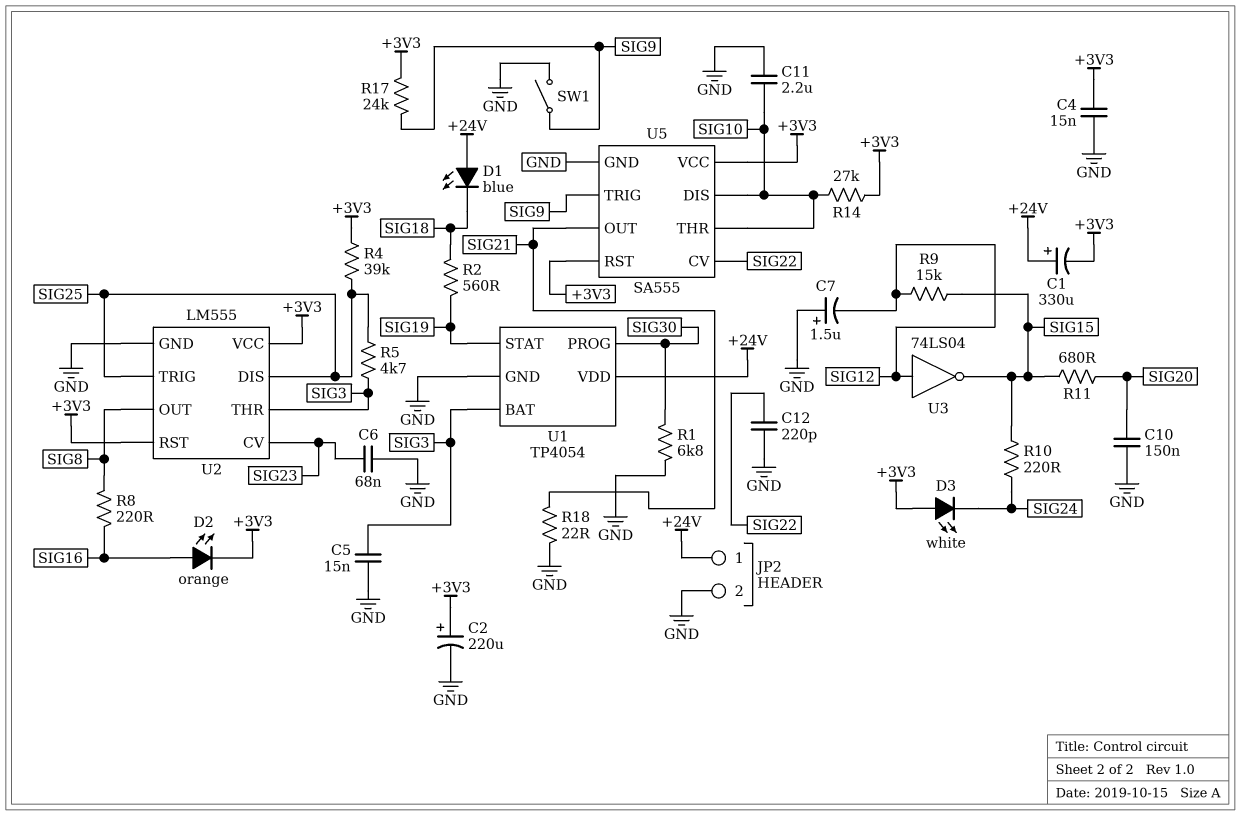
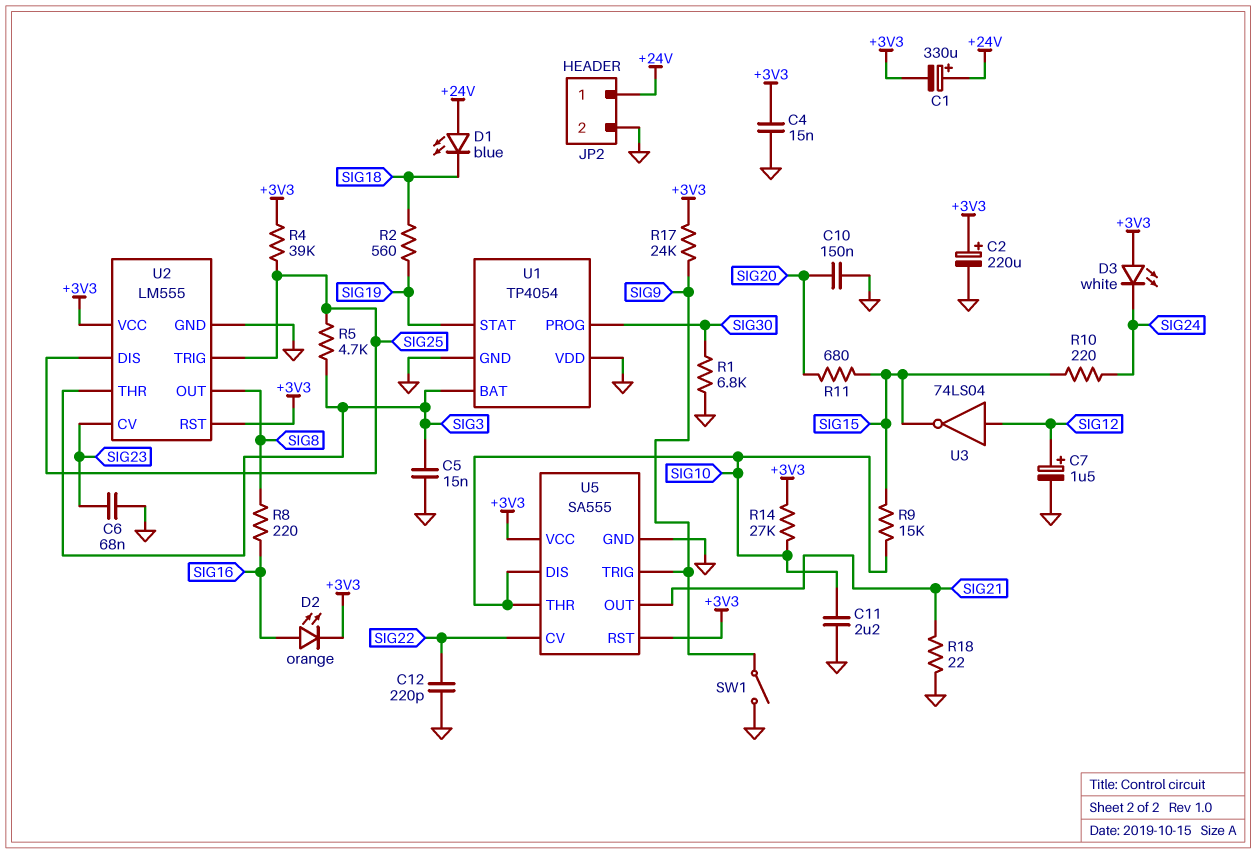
C7: 1.5uF (plus GND, minus SIG12) -> 1.5uF (plus SIG12, minus GND)
R9: 15k (SIG12, SIG15) -> 15k (SIG10, SIG15)
U1 pin VDD: +24V -> GND

